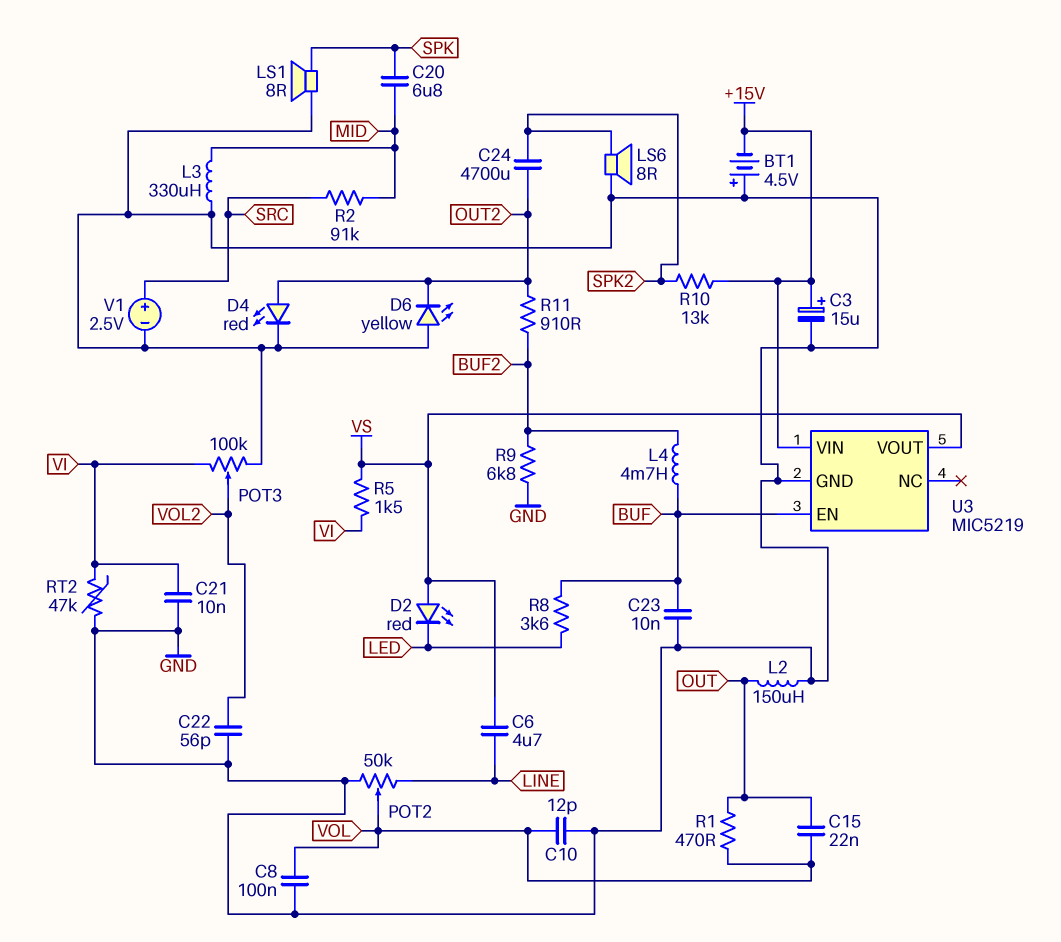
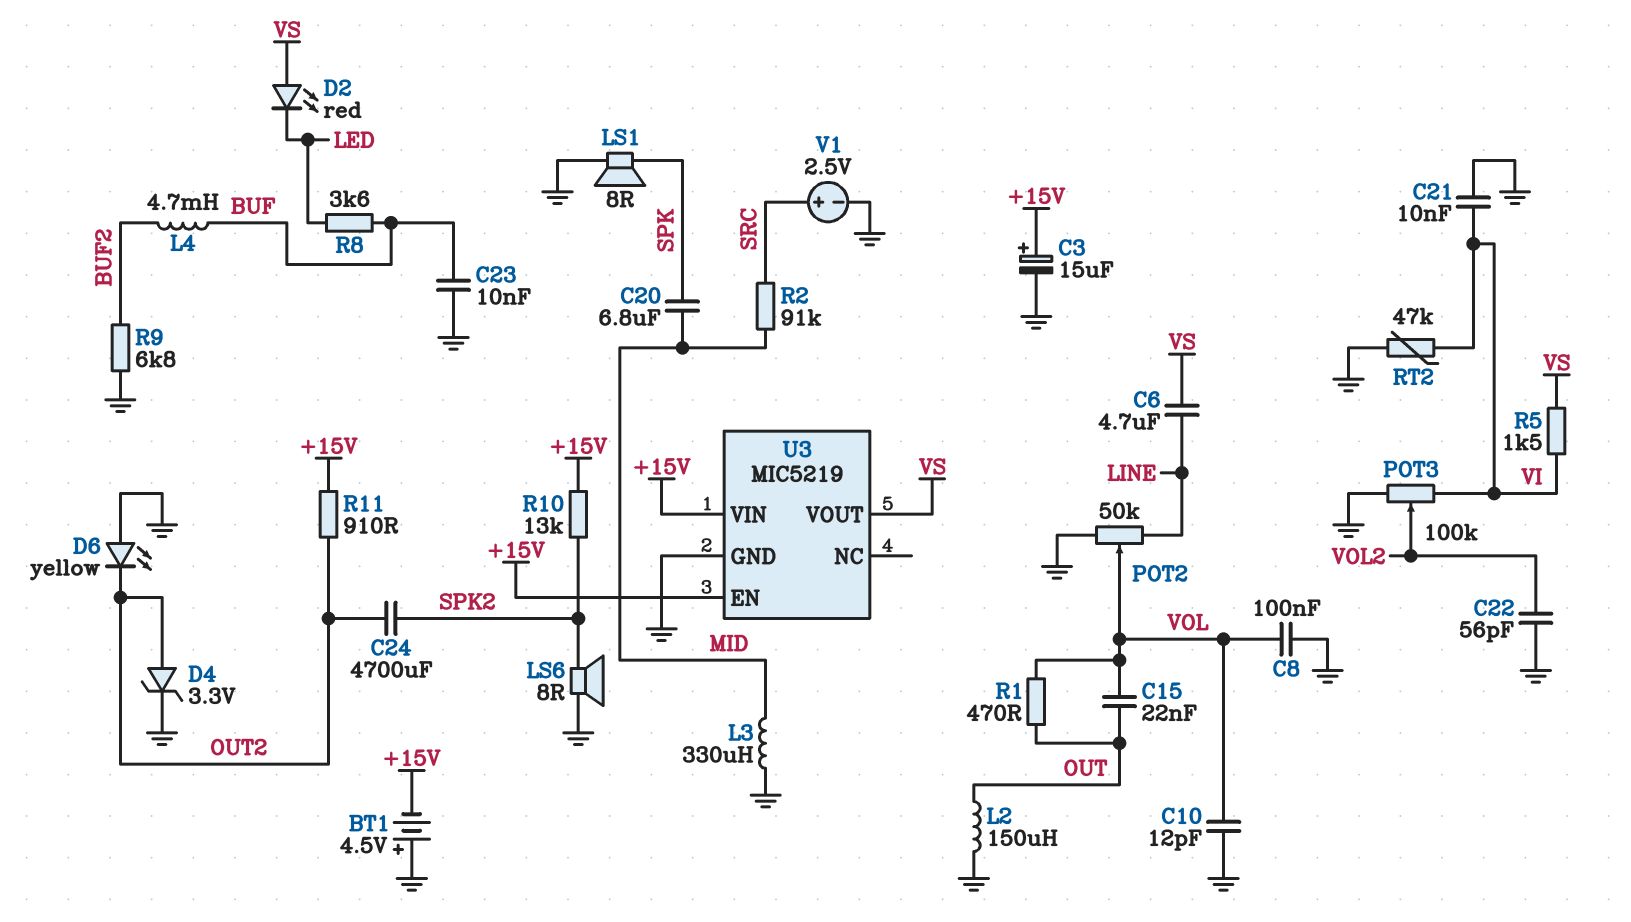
D4: LED red (A OUT2, K GND) -> zener 3.3V (A OUT2, K GND)
R11: 910 (BUF2, OUT2) -> 910 (+15V, OUT2)
U3 pin EN: BUF -> +15V

